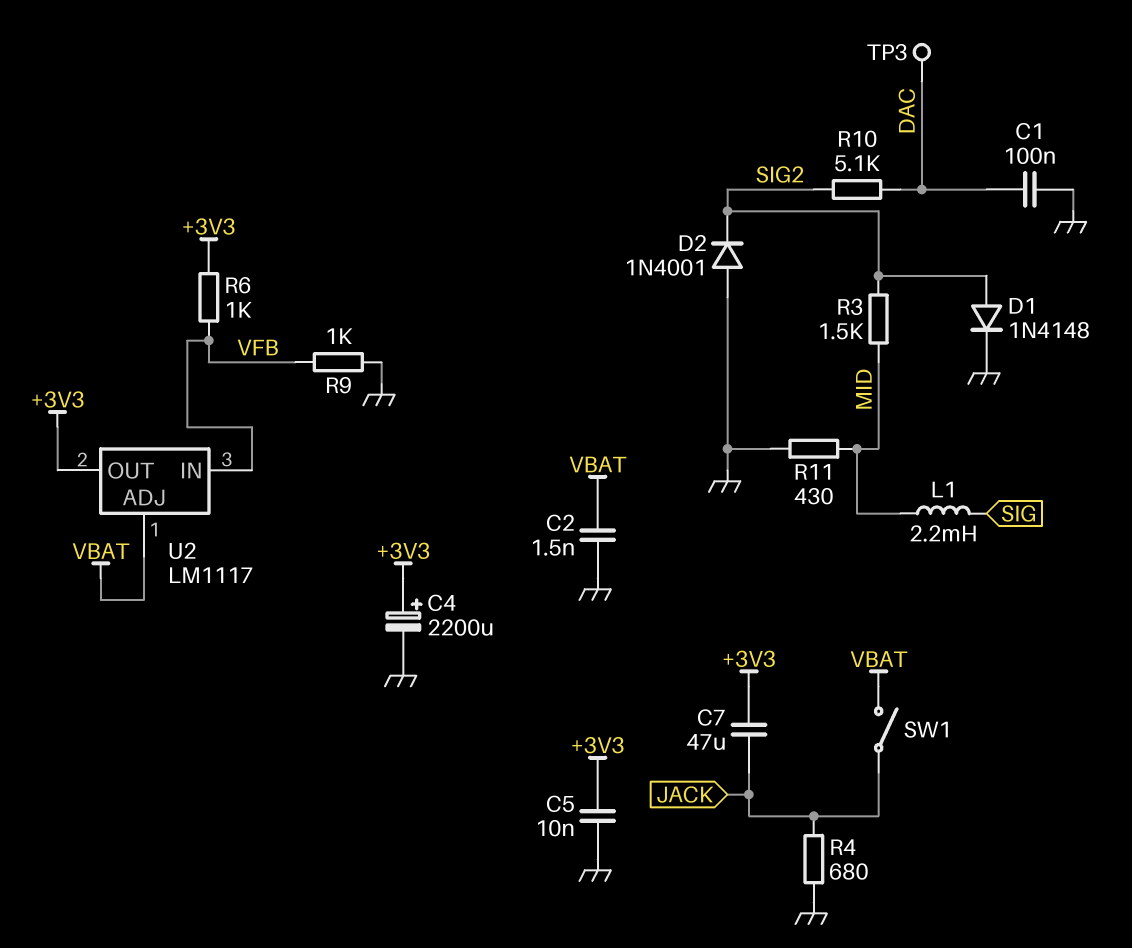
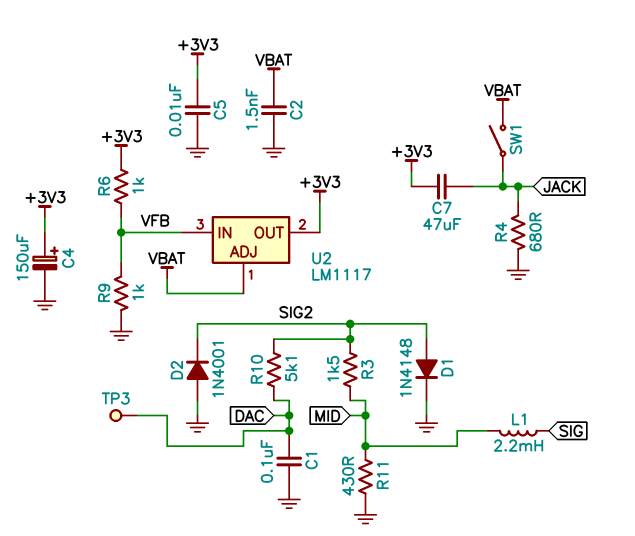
C4: 2200uF (plus +3V3, minus GND) -> 150uF (plus +3V3, minus GND)

